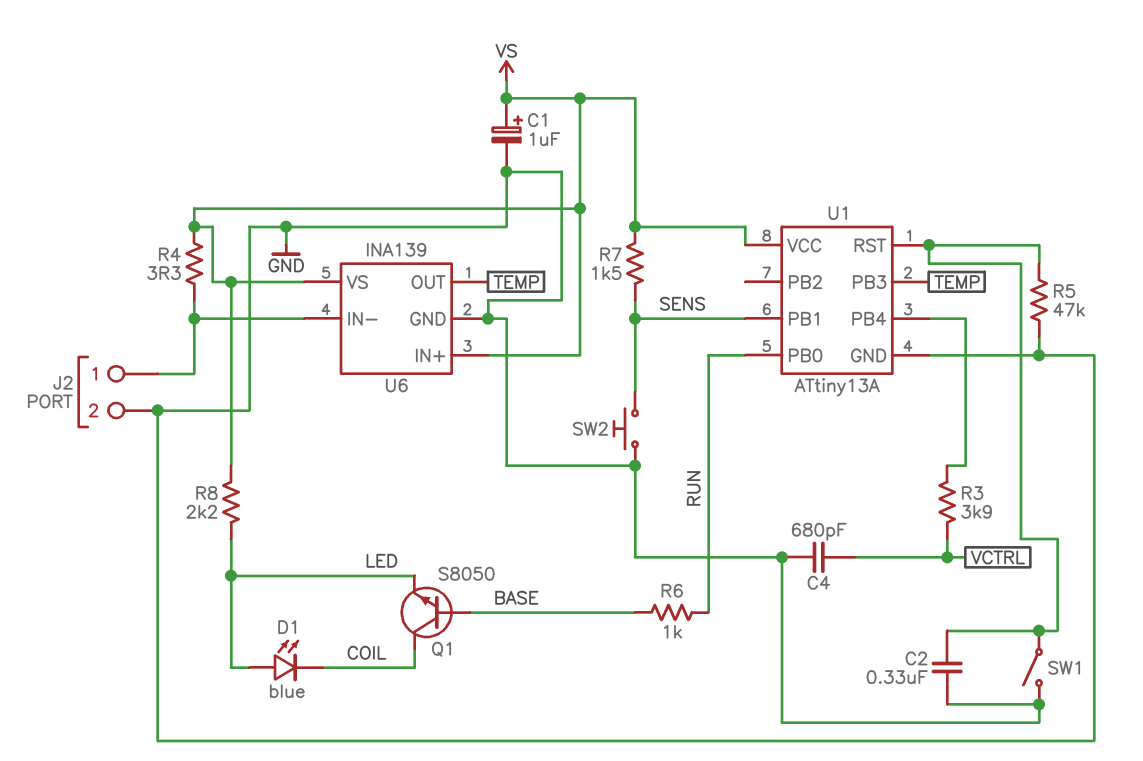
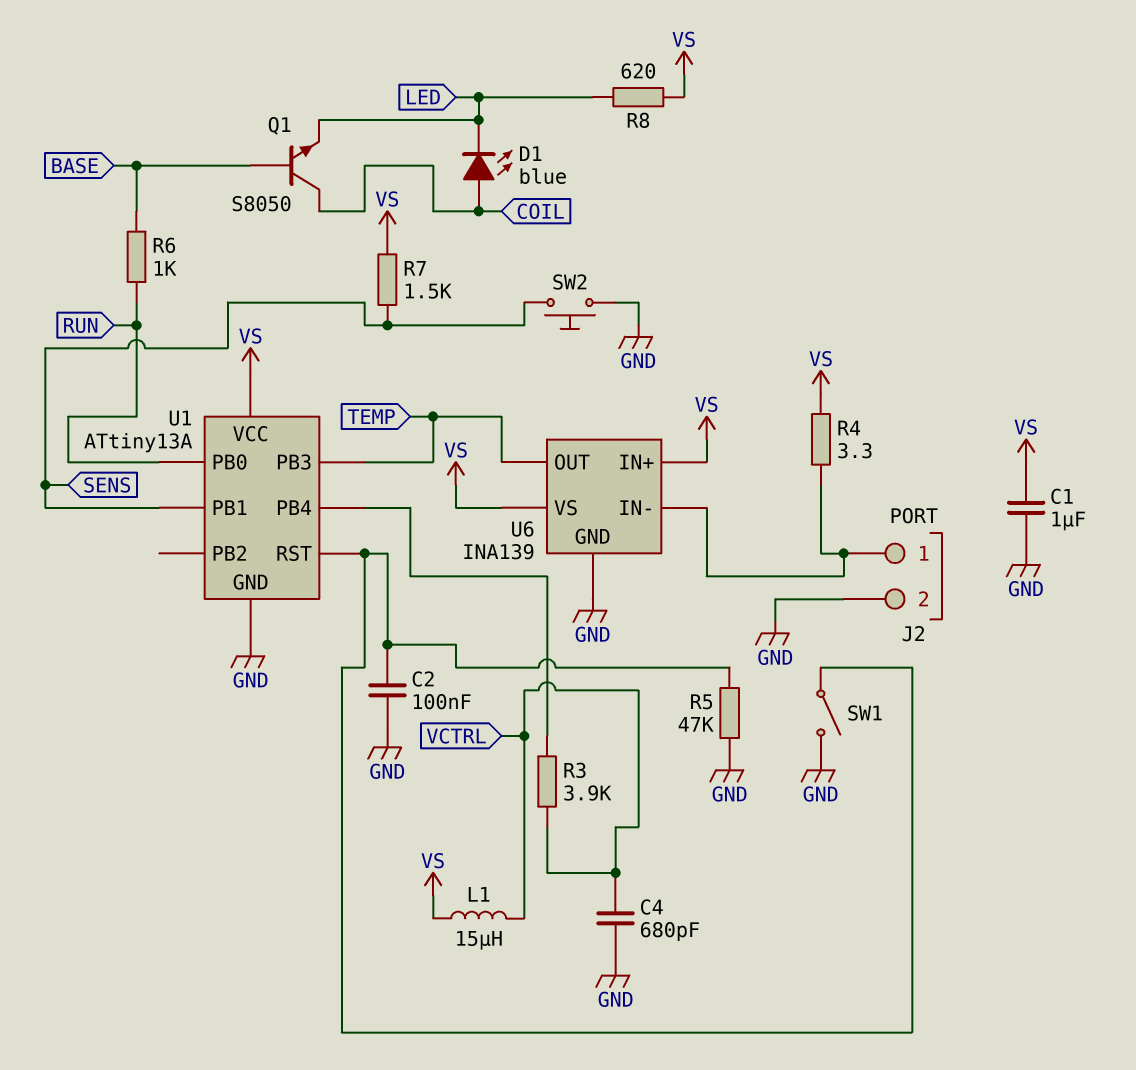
C1: 1uF (plus VS, minus GND) -> 1uF (GND, VS)
C2: 330nF (GND, U1/RST) -> 100nF (GND, U1/RST)
D1: LED blue (A LED, K COIL) -> LED blue (A COIL, K LED)
L1: none -> 15uH (VCTRL, VS)
R8: 2.2k (LED, VS) -> 620 (LED, VS)

